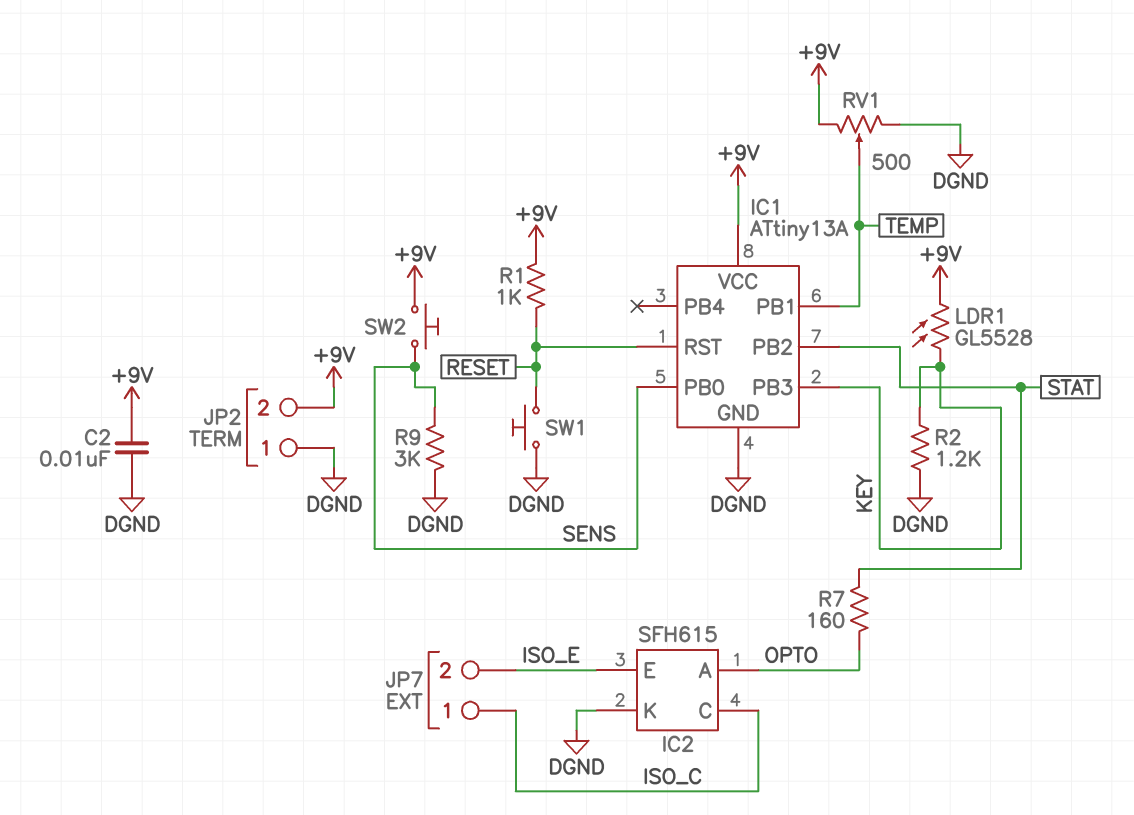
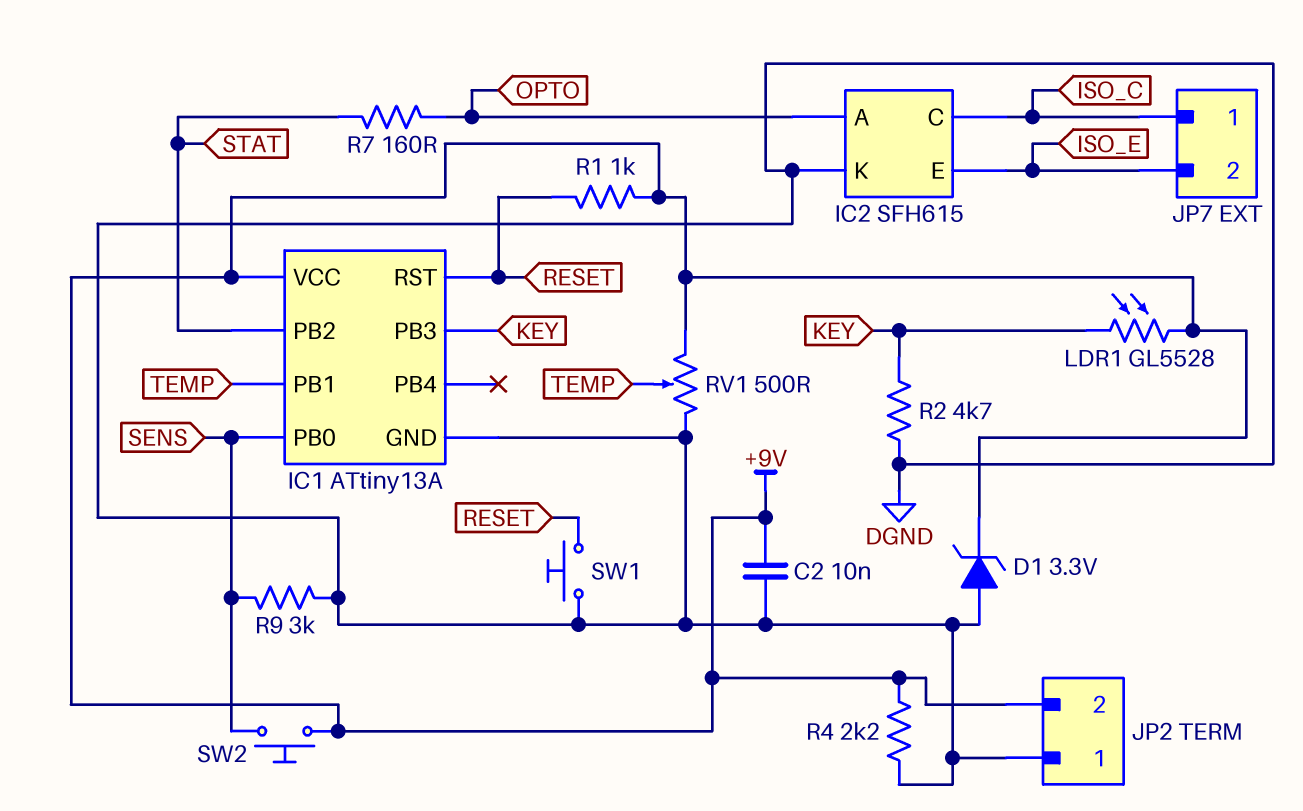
D1: none -> zener 3.3V (A DGND, K +9V)
R2: 1.2k (DGND, KEY) -> 4.7k (DGND, KEY)
R4: none -> 2.2k (+9V, DGND)

